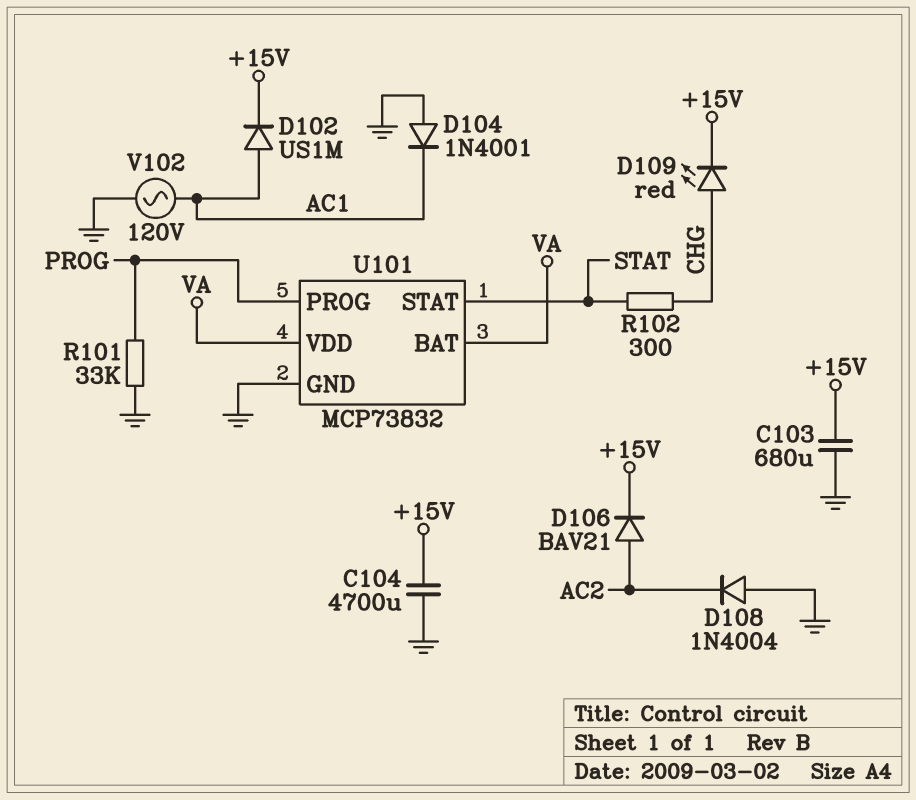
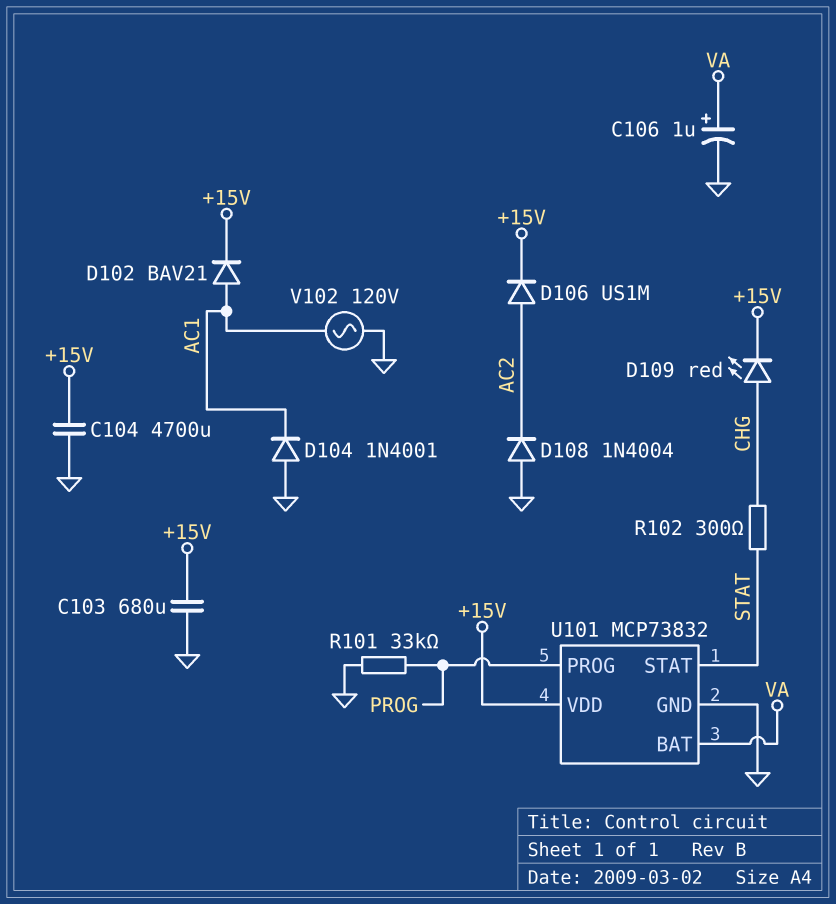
C106: none -> 1uF (plus VA, minus GND)
D102: diode US1M (A AC1, K +15V) -> diode BAV21 (A AC1, K +15V)
D106: diode BAV21 (A AC2, K +15V) -> diode US1M (A AC2, K +15V)
U101 pin VDD: VA -> +15V

